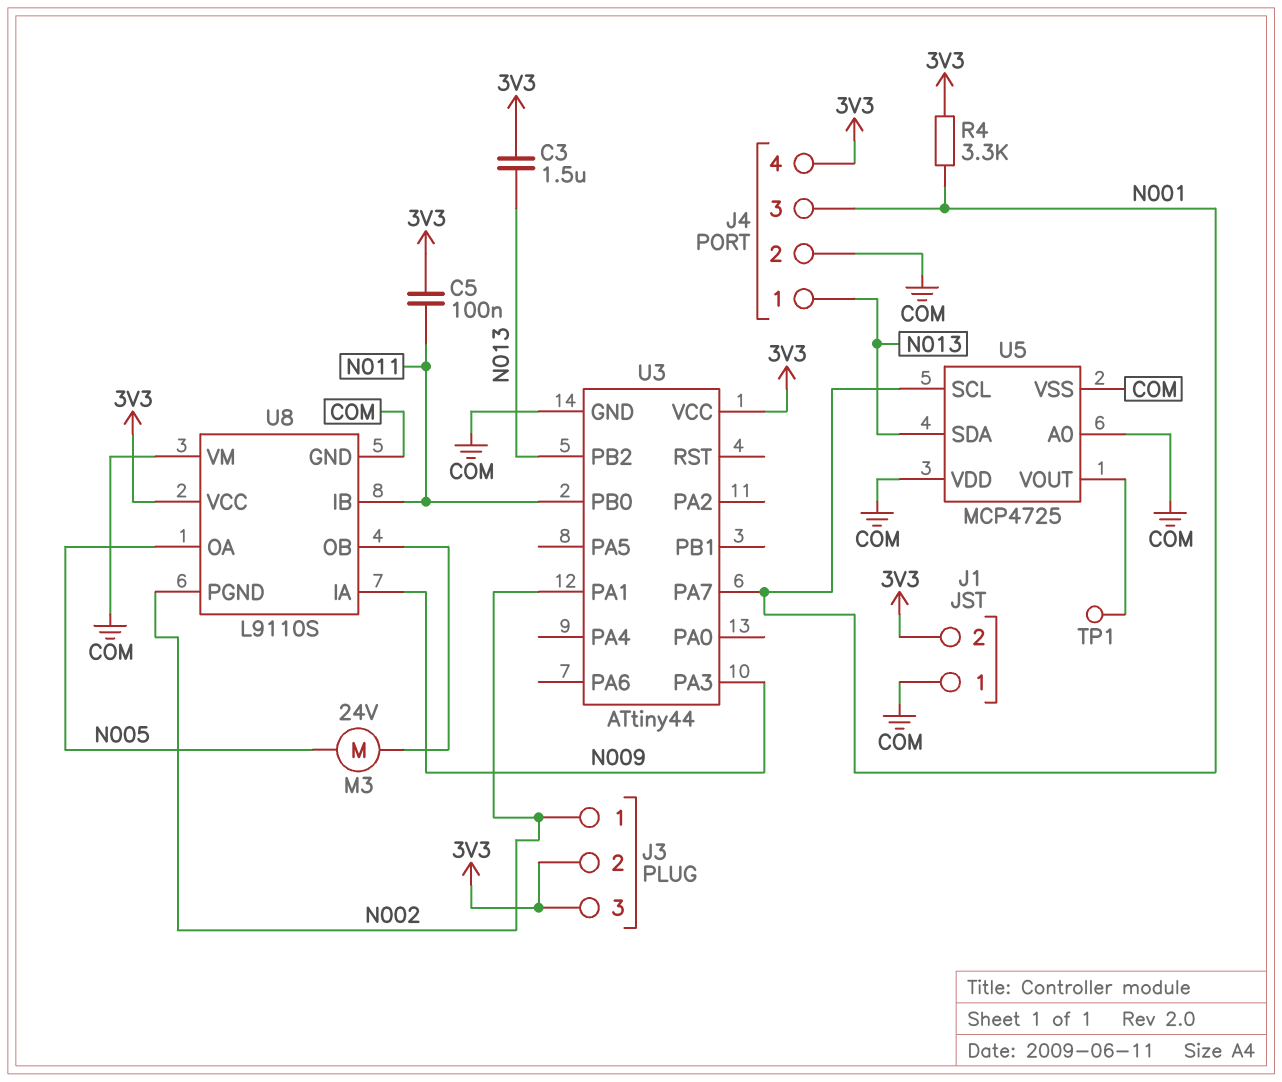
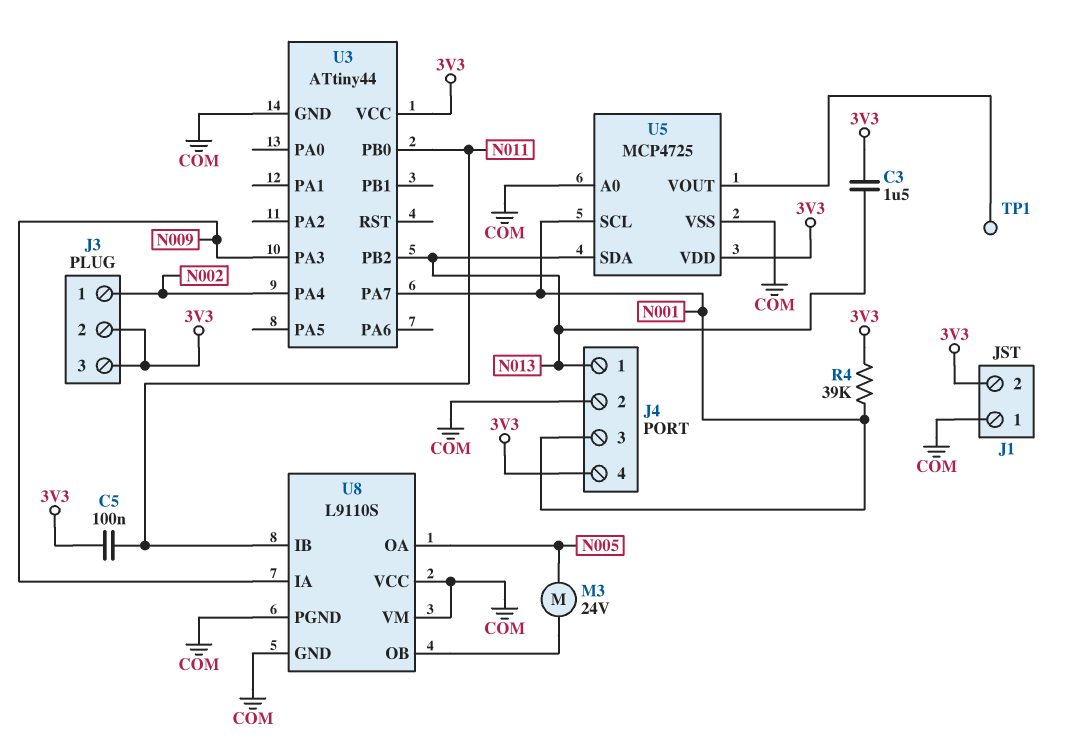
R4: 3.3k (3V3, N001) -> 39k (3V3, N001)
U3 pin PA1: N002 -> none
U3 pin PA4: none -> N002
U5 pin VDD: COM -> 3V3
U8 pin PGND: N002 -> COM
U8 pin VCC: 3V3 -> COM

